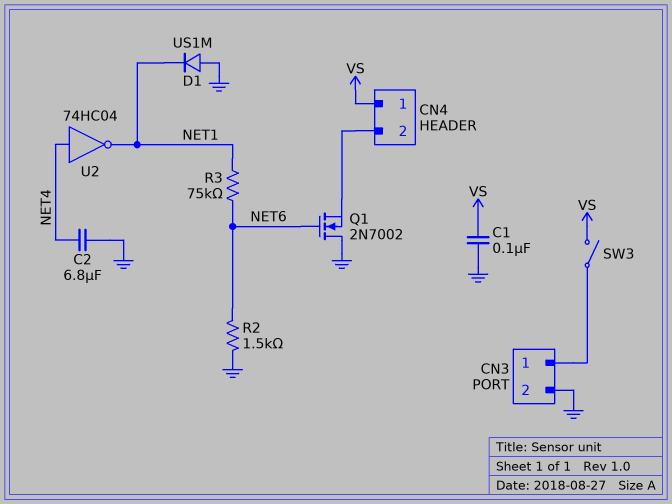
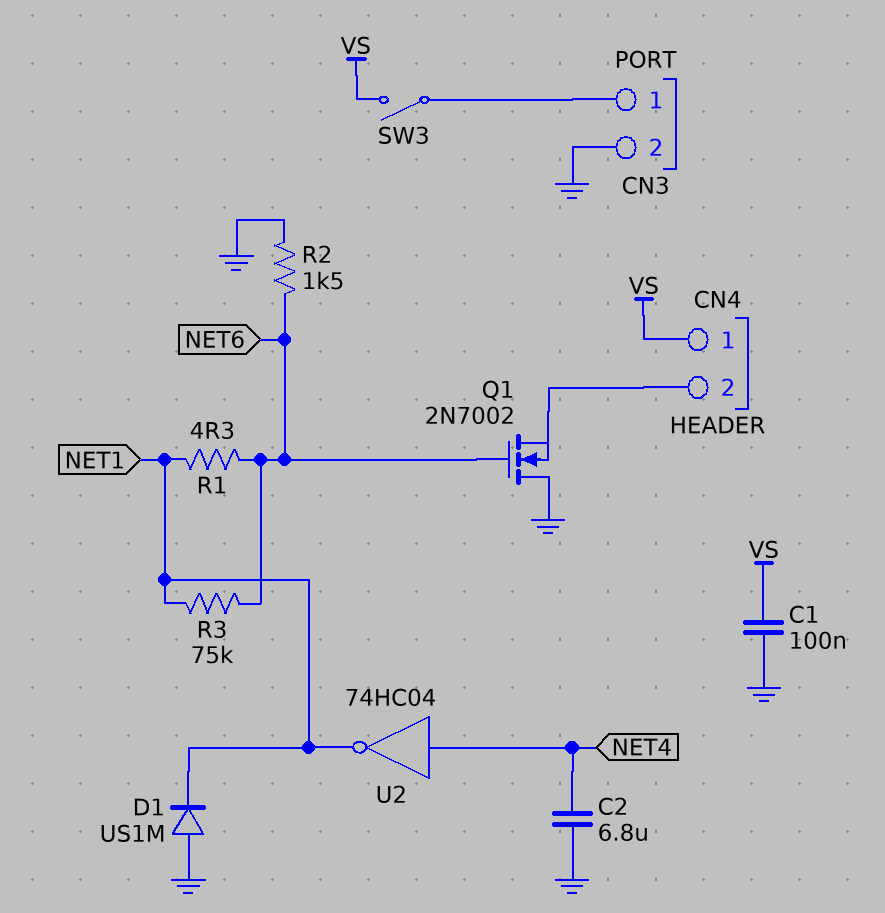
R1: none -> 4.3 (NET1, NET6)

